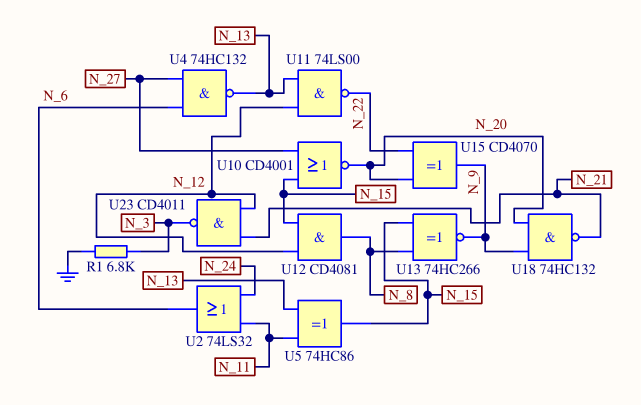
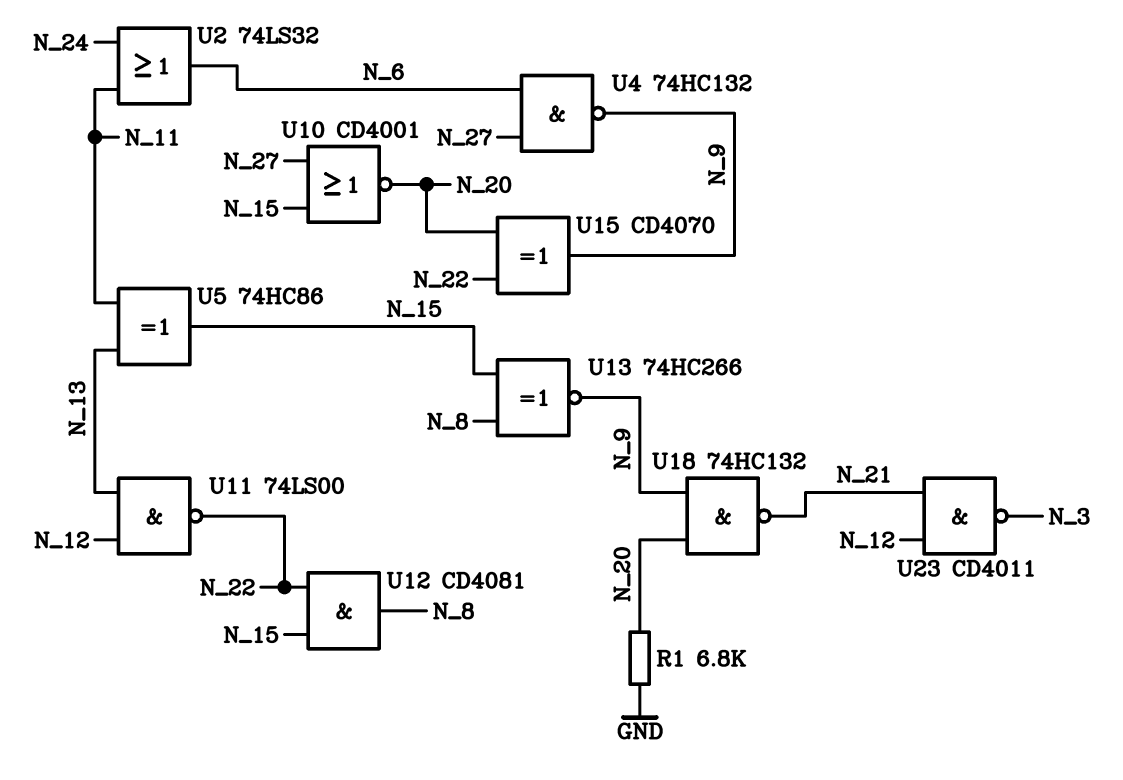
R1: 6.8k (GND, N_3) -> 6.8k (GND, N_20)
U4: NAND 74HC132 (in N_6, in N_27, out N_13) -> NAND 74HC132 (in N_6, in N_27, out N_9)
U12: AND CD4081 (in N_12, in N_15, out N_8) -> AND CD4081 (in N_15, in N_22, out N_8)

